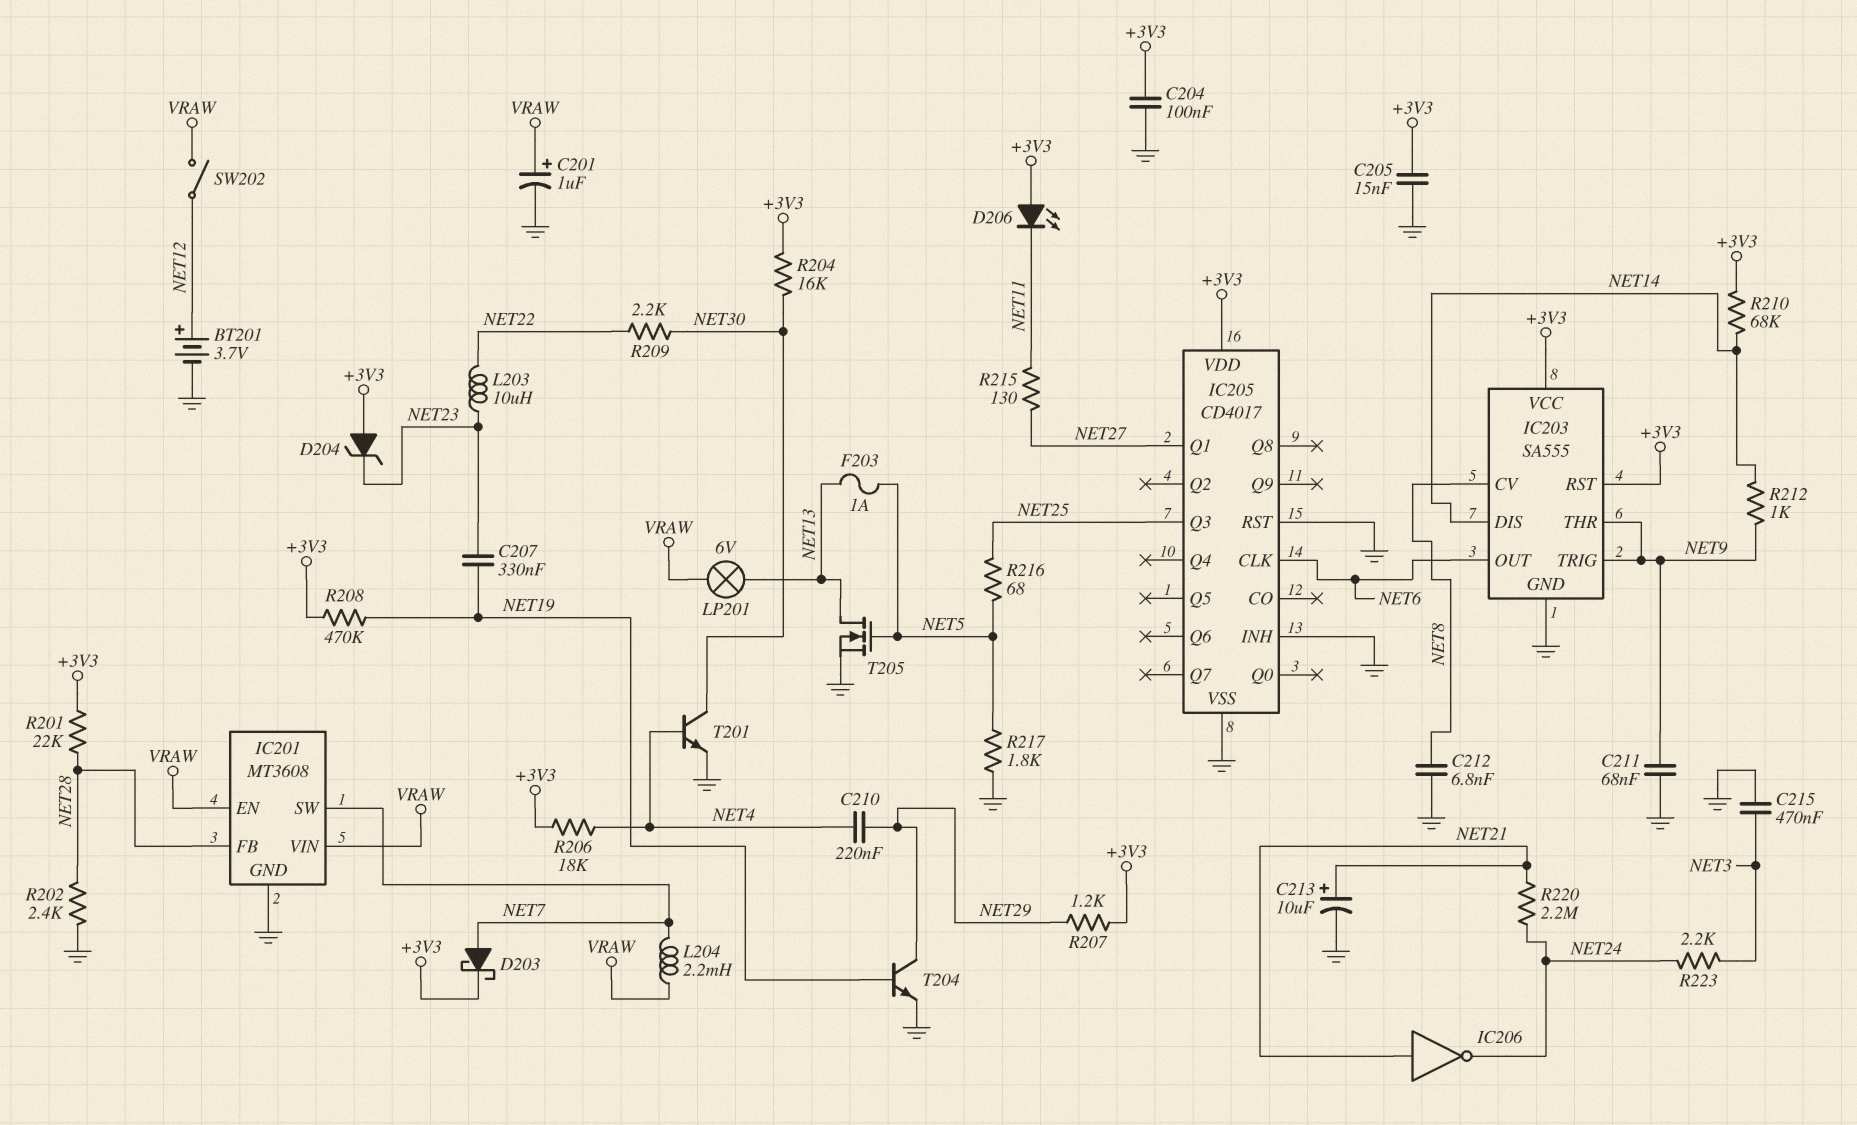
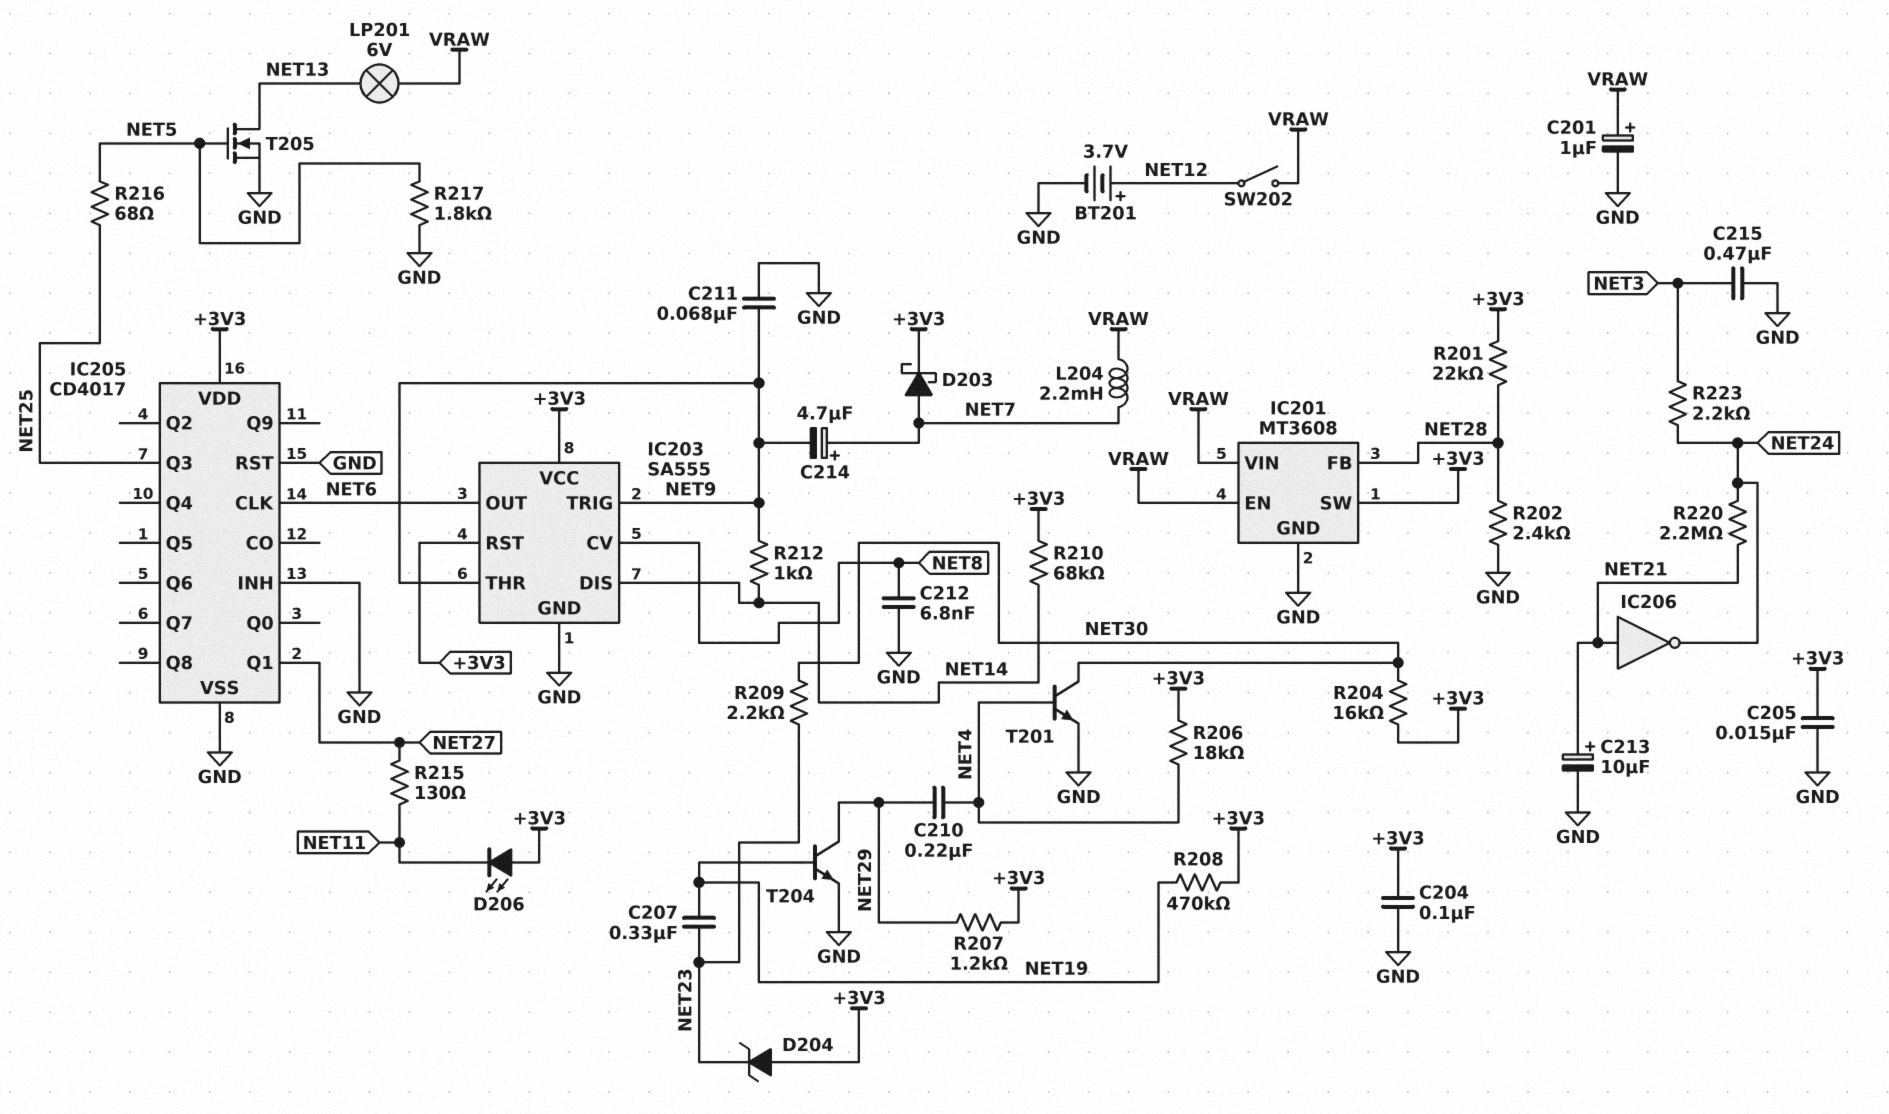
C214: none -> 4.7uF (plus NET7, minus NET9)
F203: 1A (NET5, NET13) -> none
IC201 pin SW: NET7 -> +3V3
L203: 10uH (NET22, NET23) -> none
R209: 2.2k (NET22, NET30) -> 2.2k (NET23, NET30)

